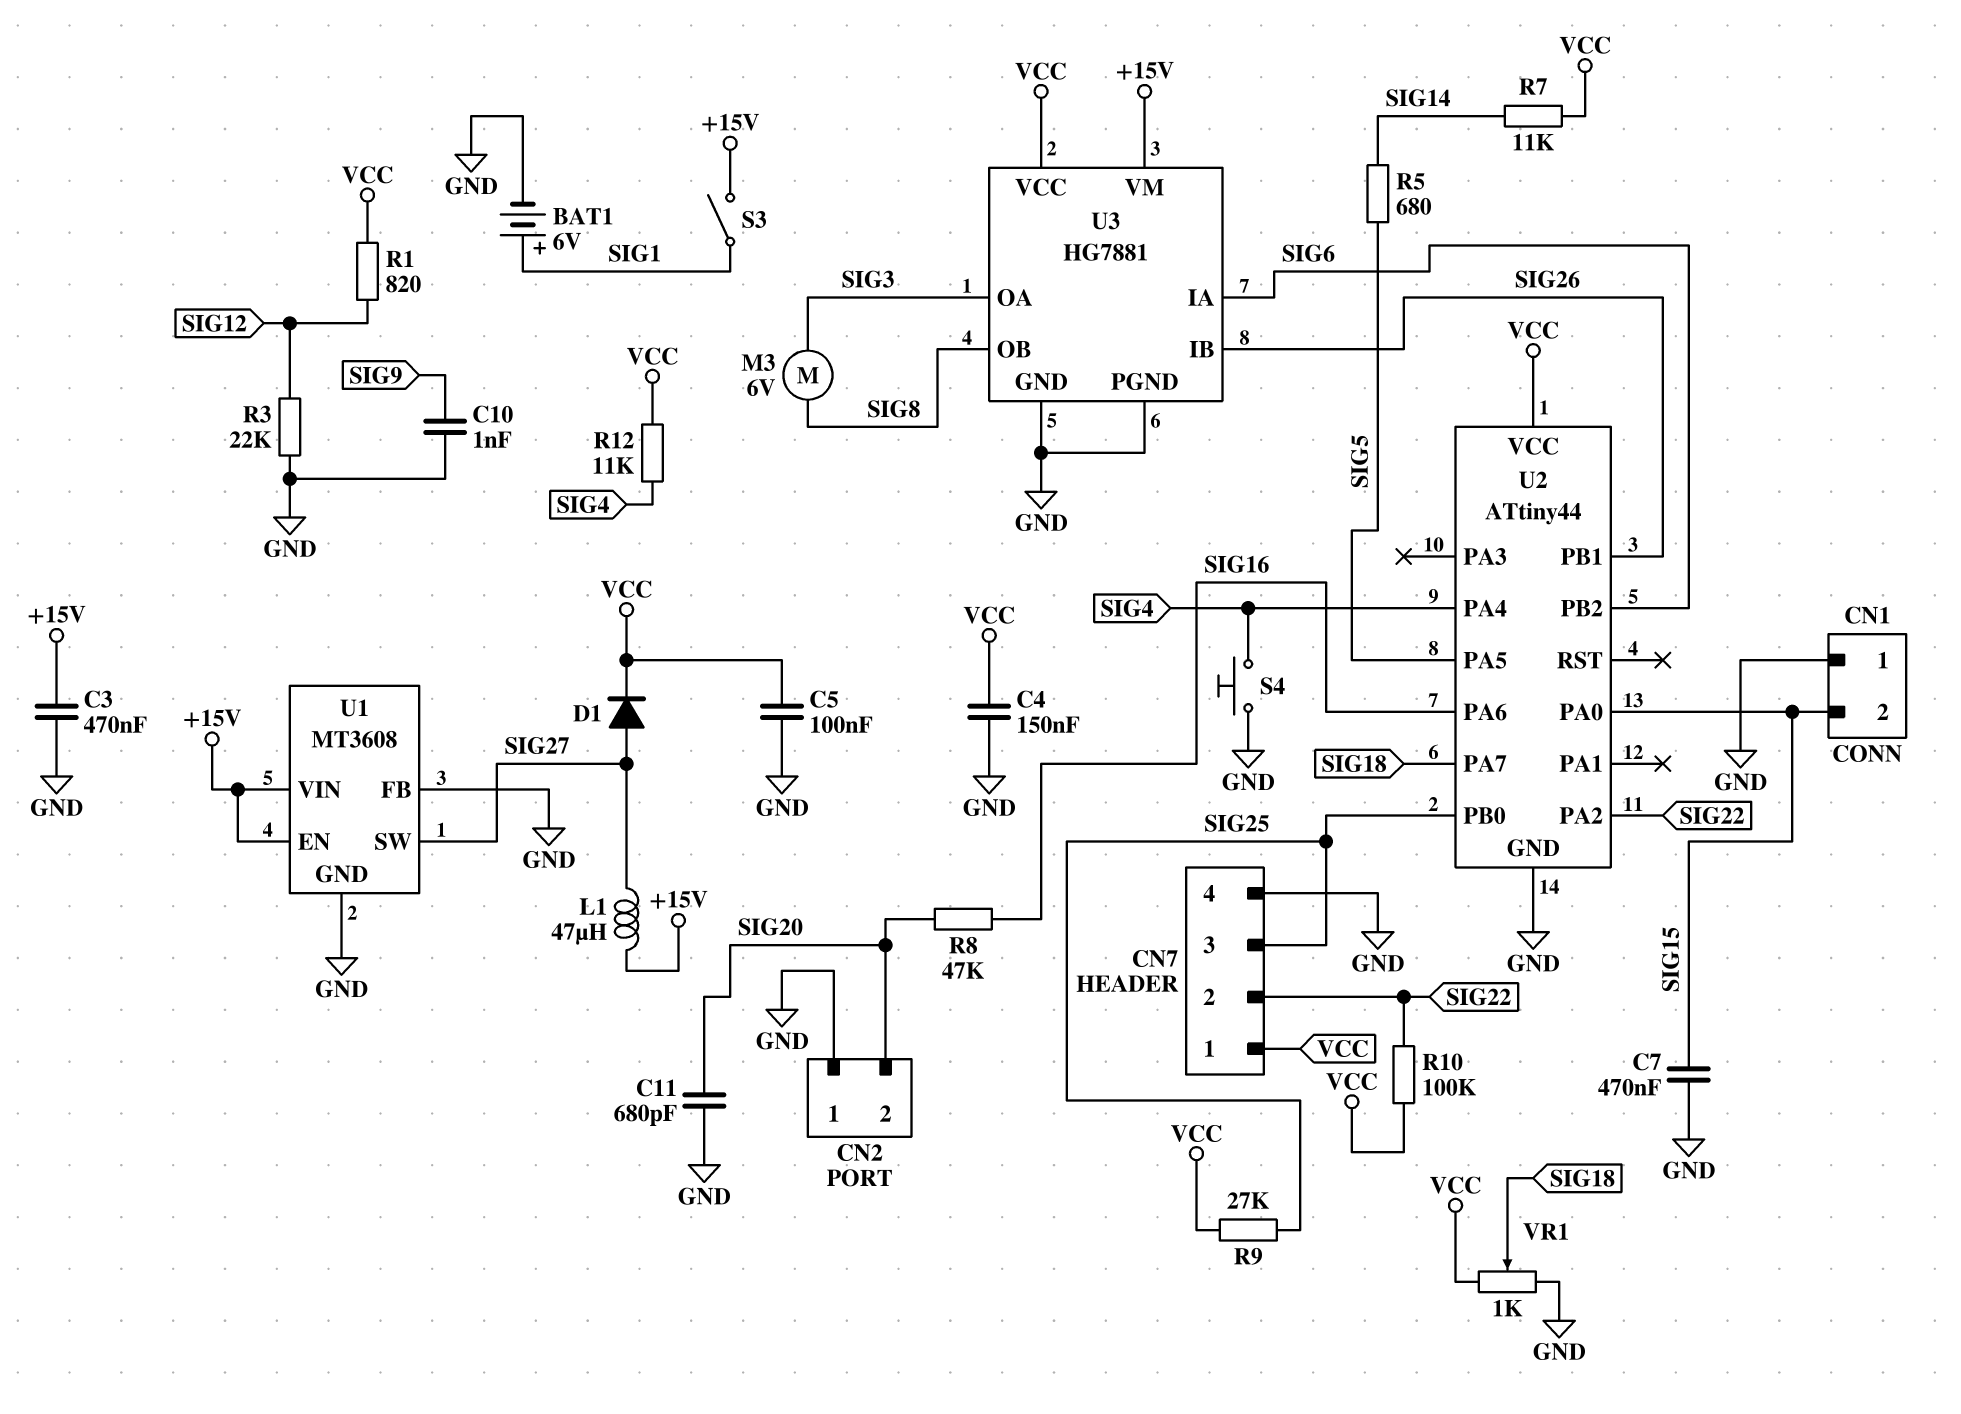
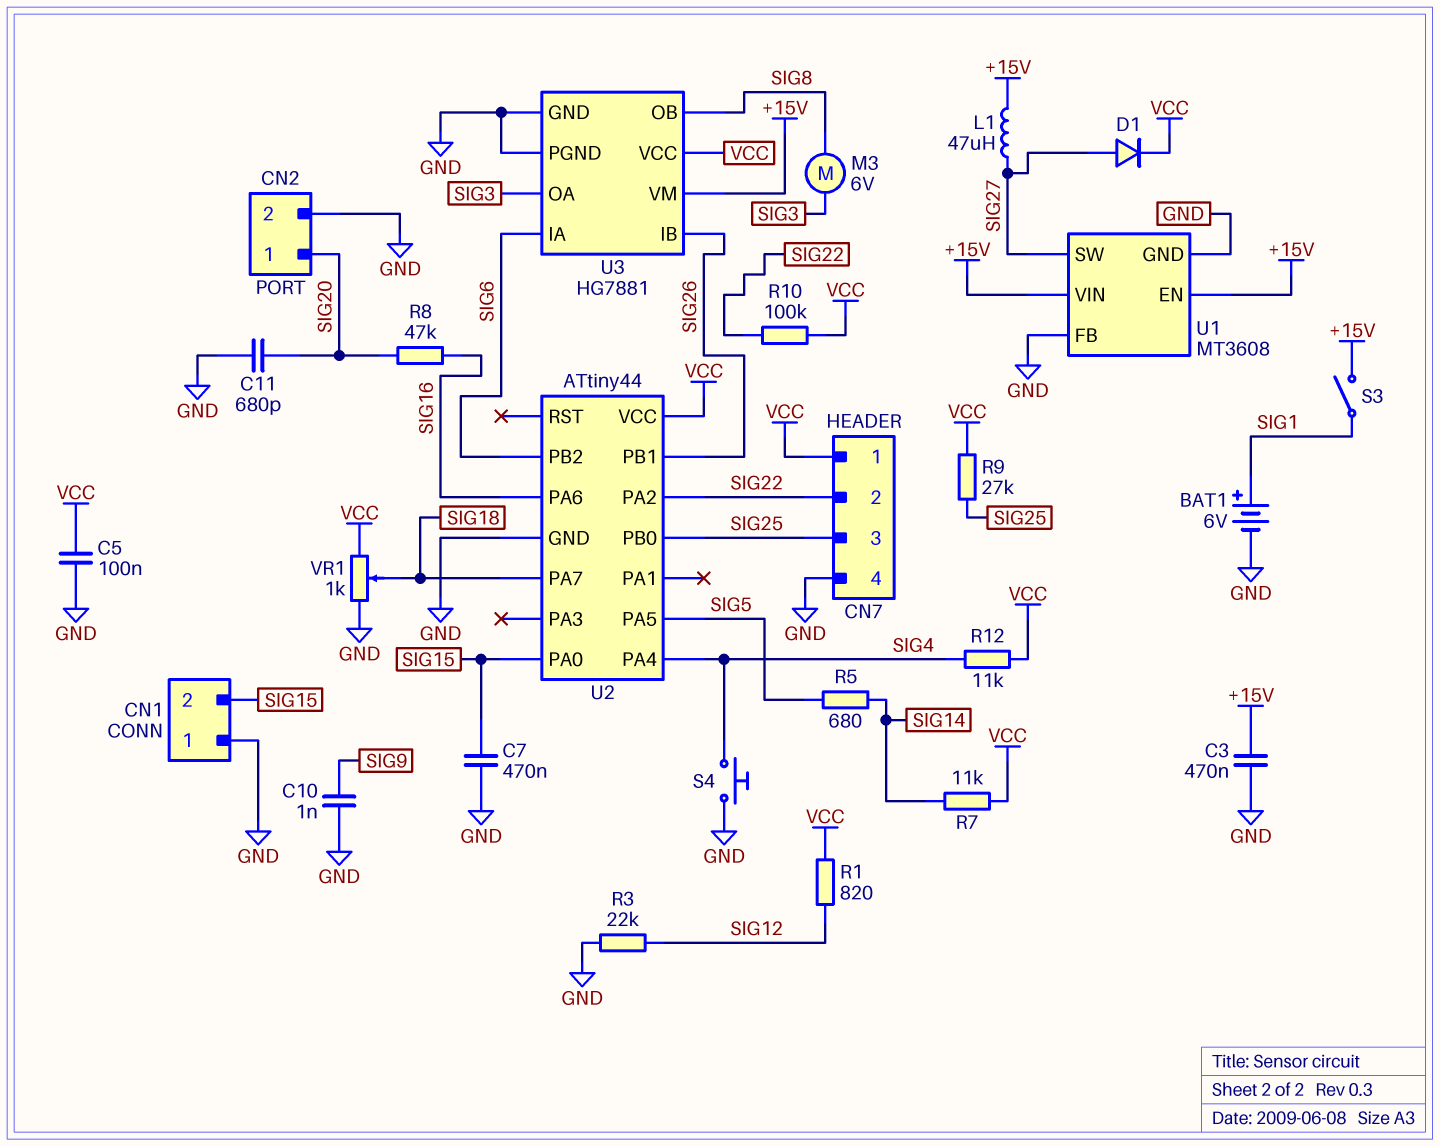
C4: 150nF (GND, VCC) -> none
CN2 pin 1: GND -> SIG20
CN2 pin 2: SIG20 -> GND

